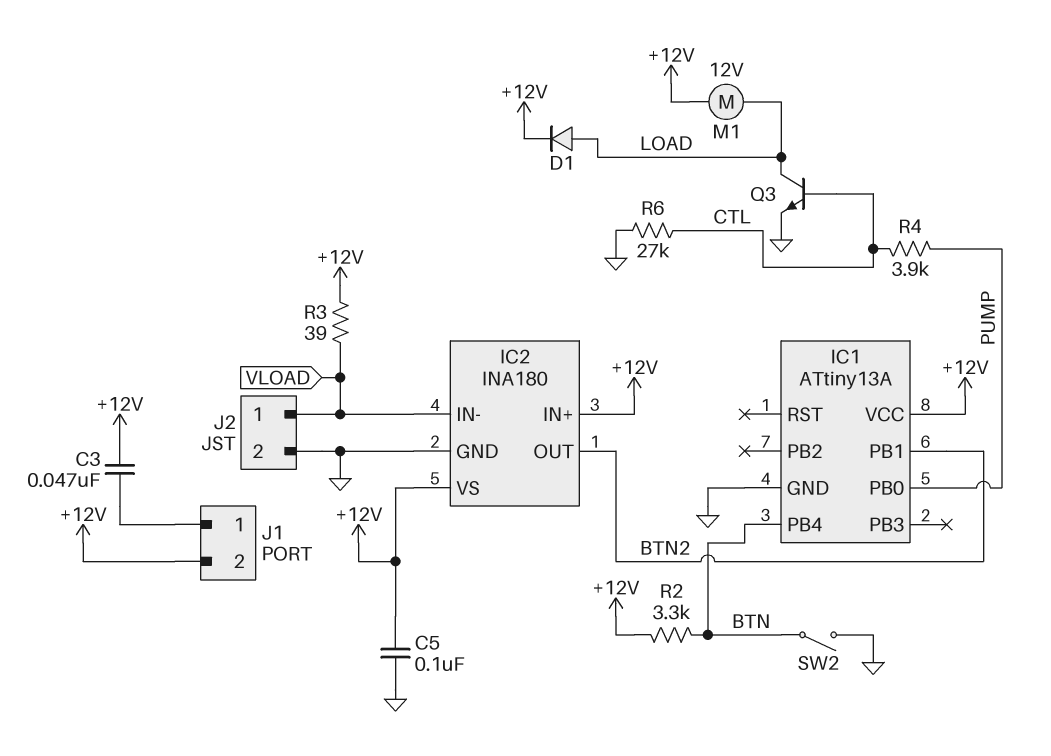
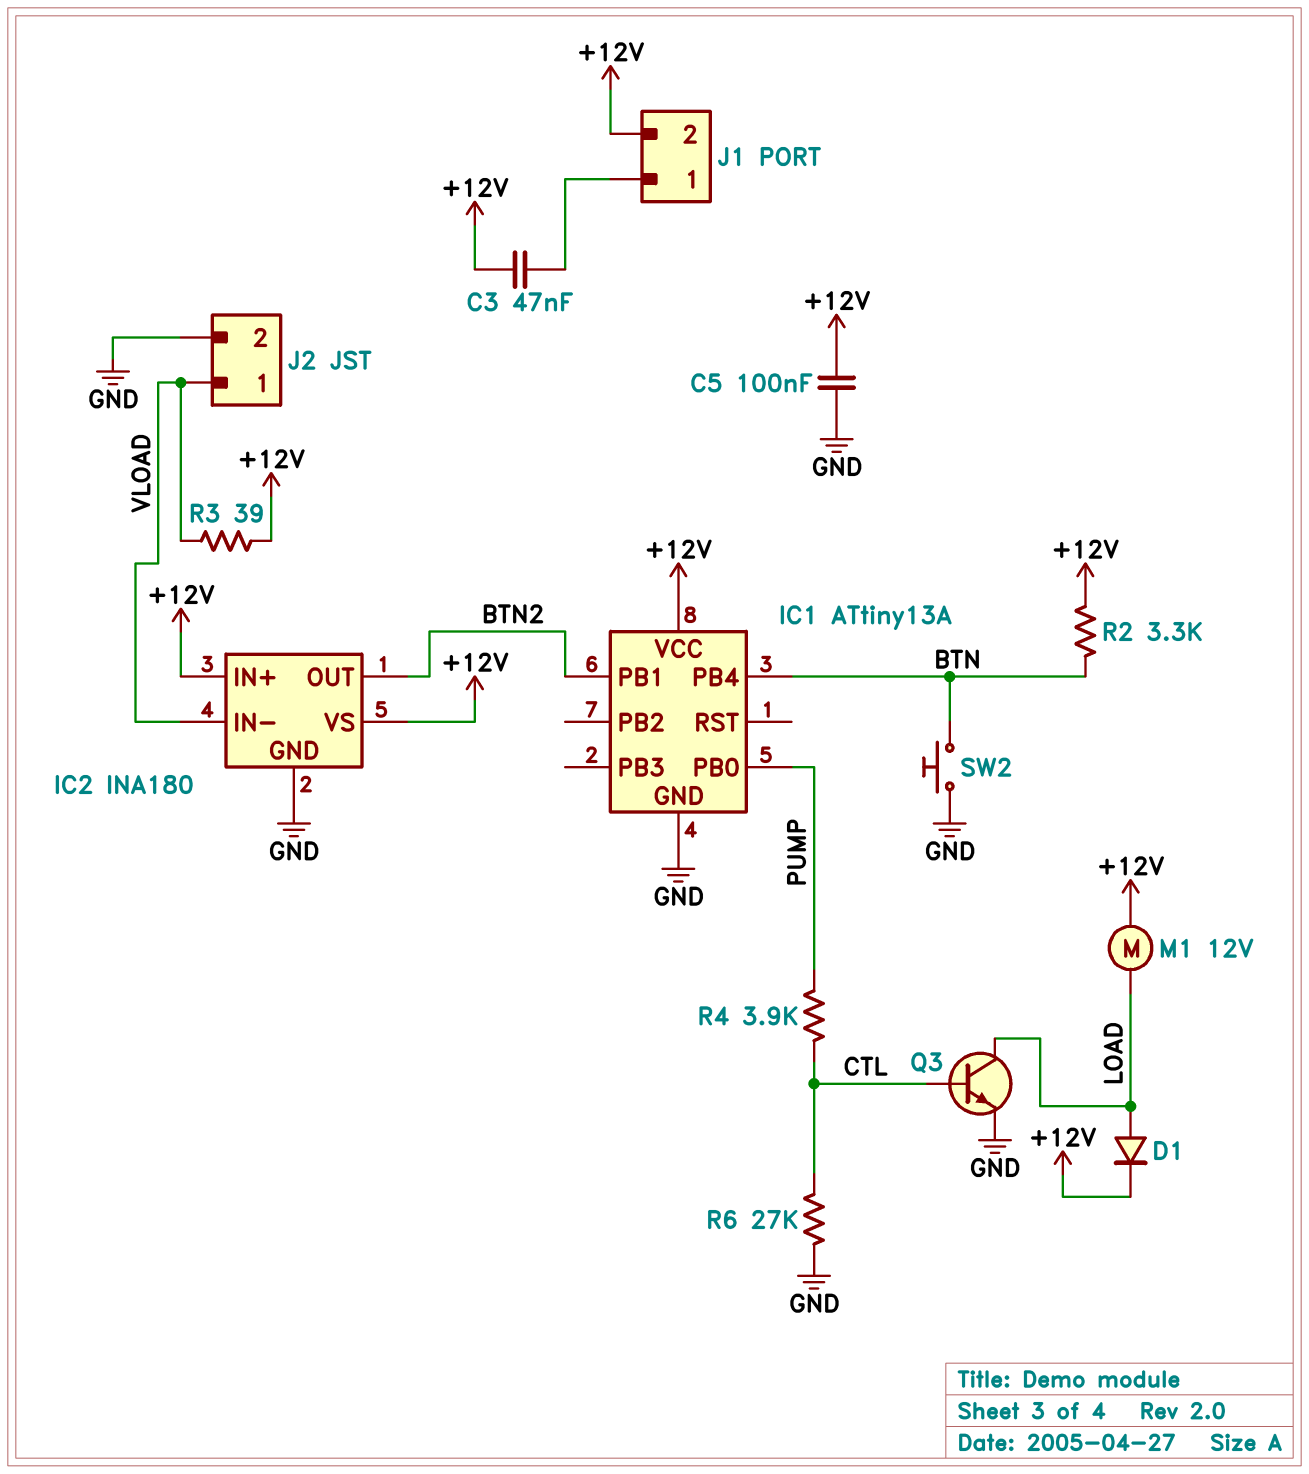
SW2: switch (BTN, GND) -> button (BTN, GND)

